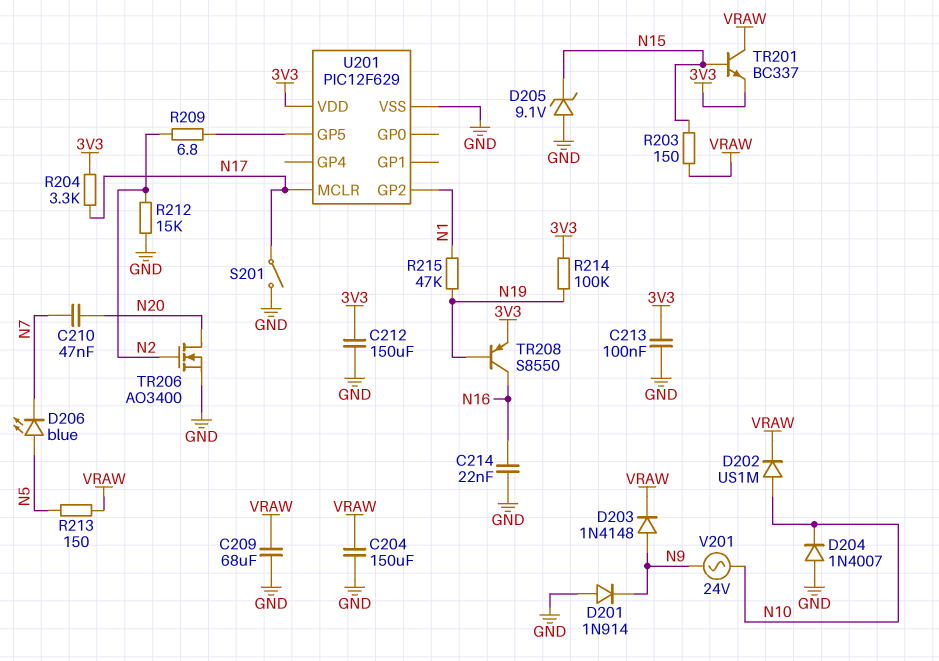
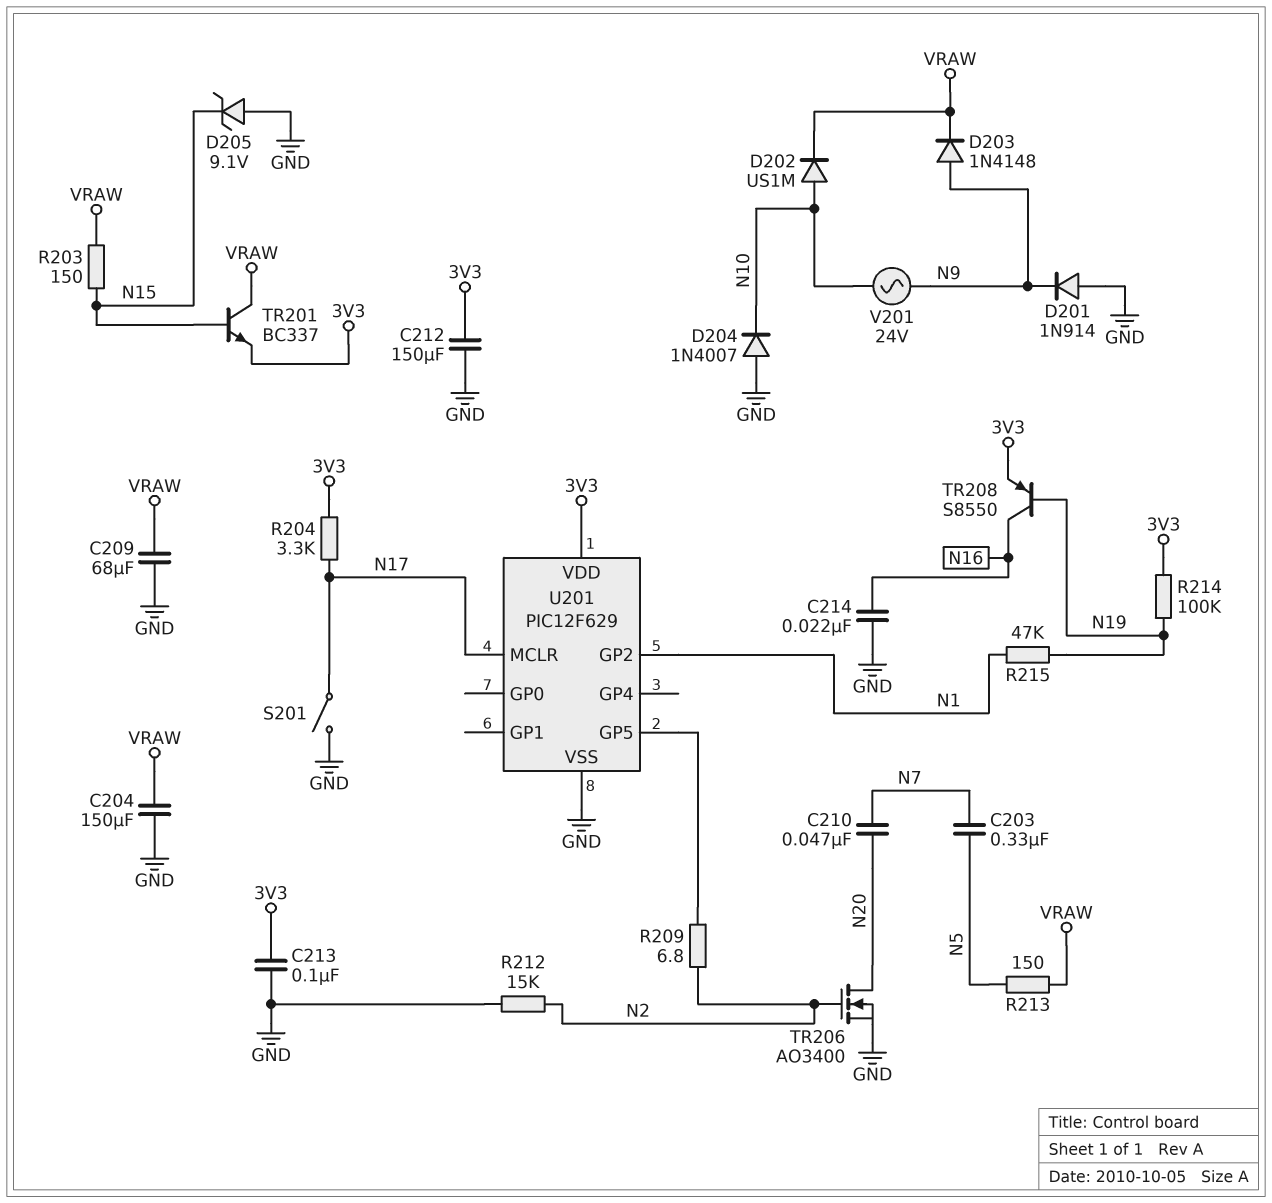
C203: none -> 330nF (N5, N7)
D206: LED blue (A N5, K N7) -> none

